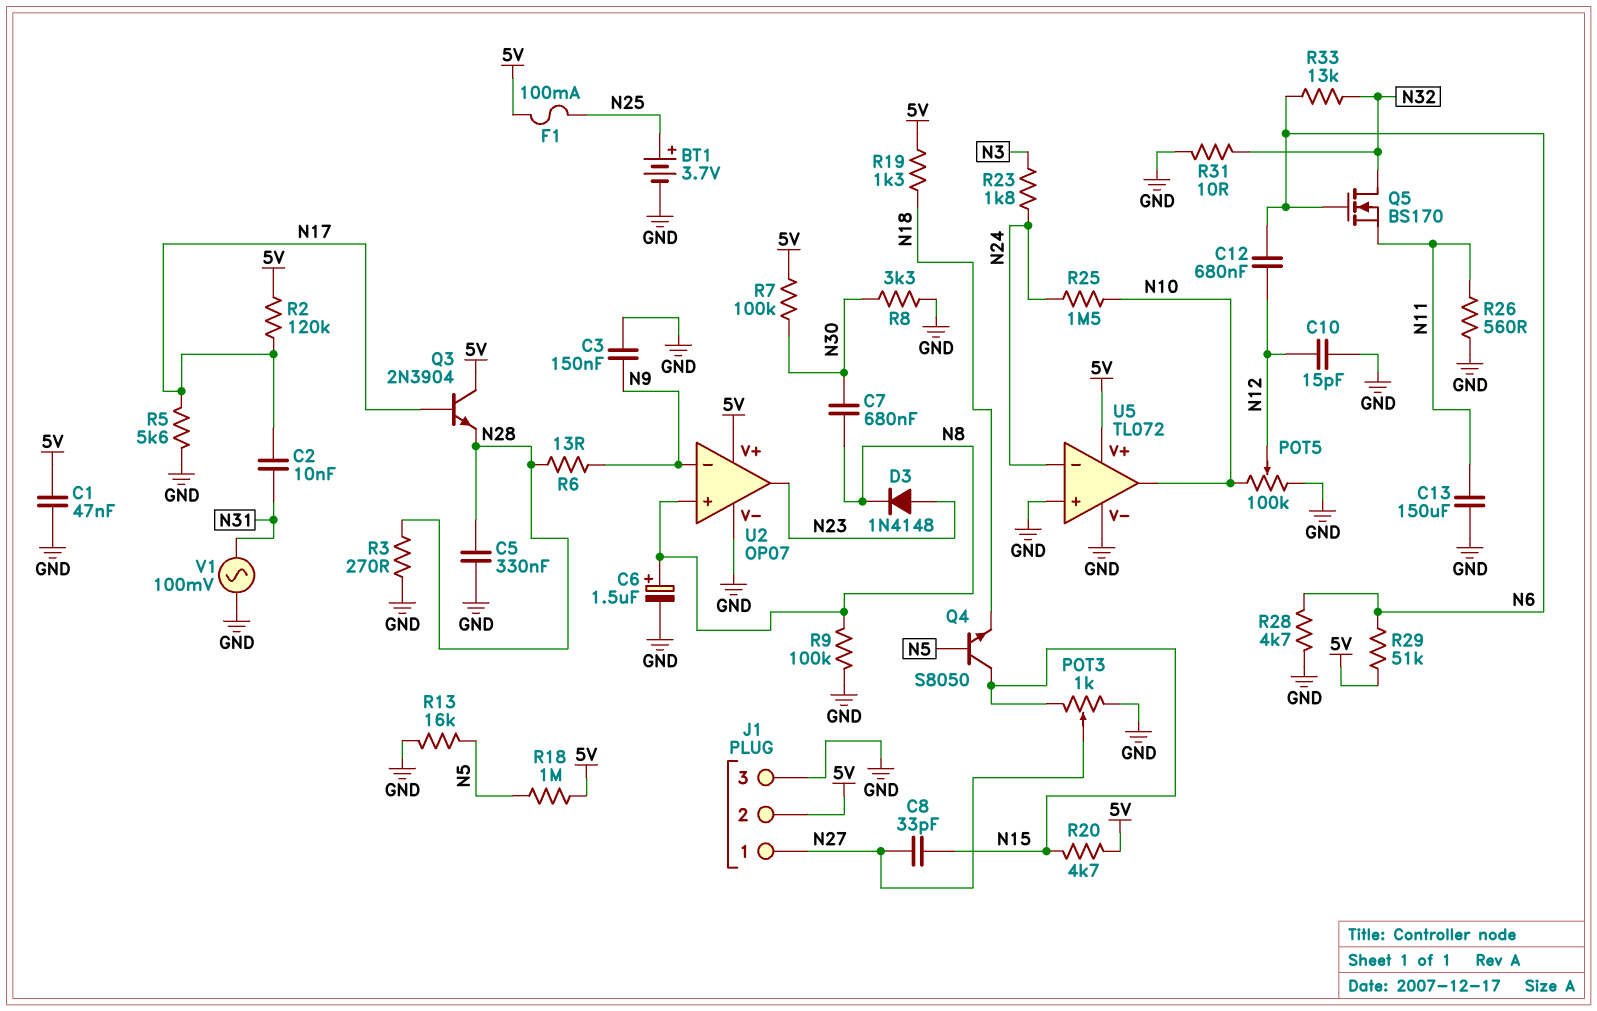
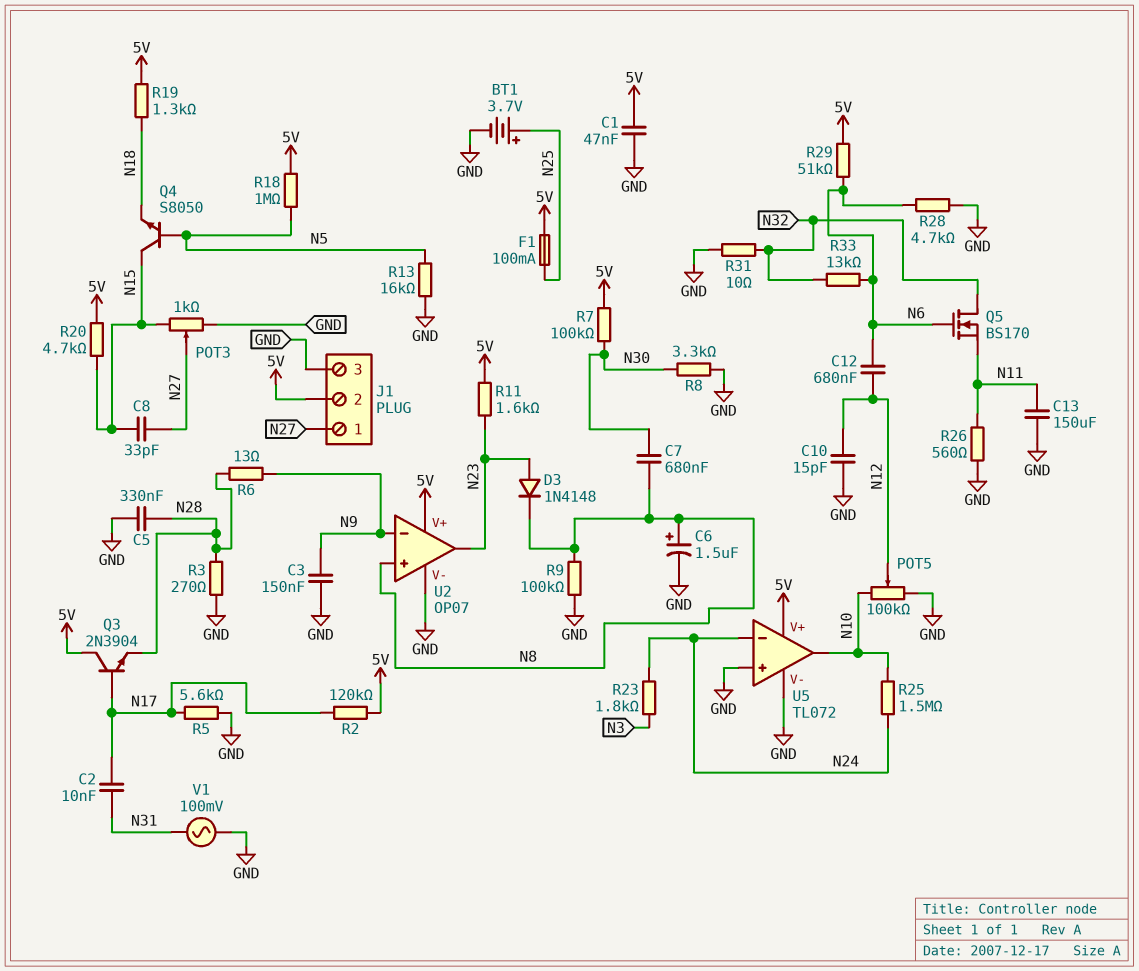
R11: none -> 1.6k (5V, N23)

